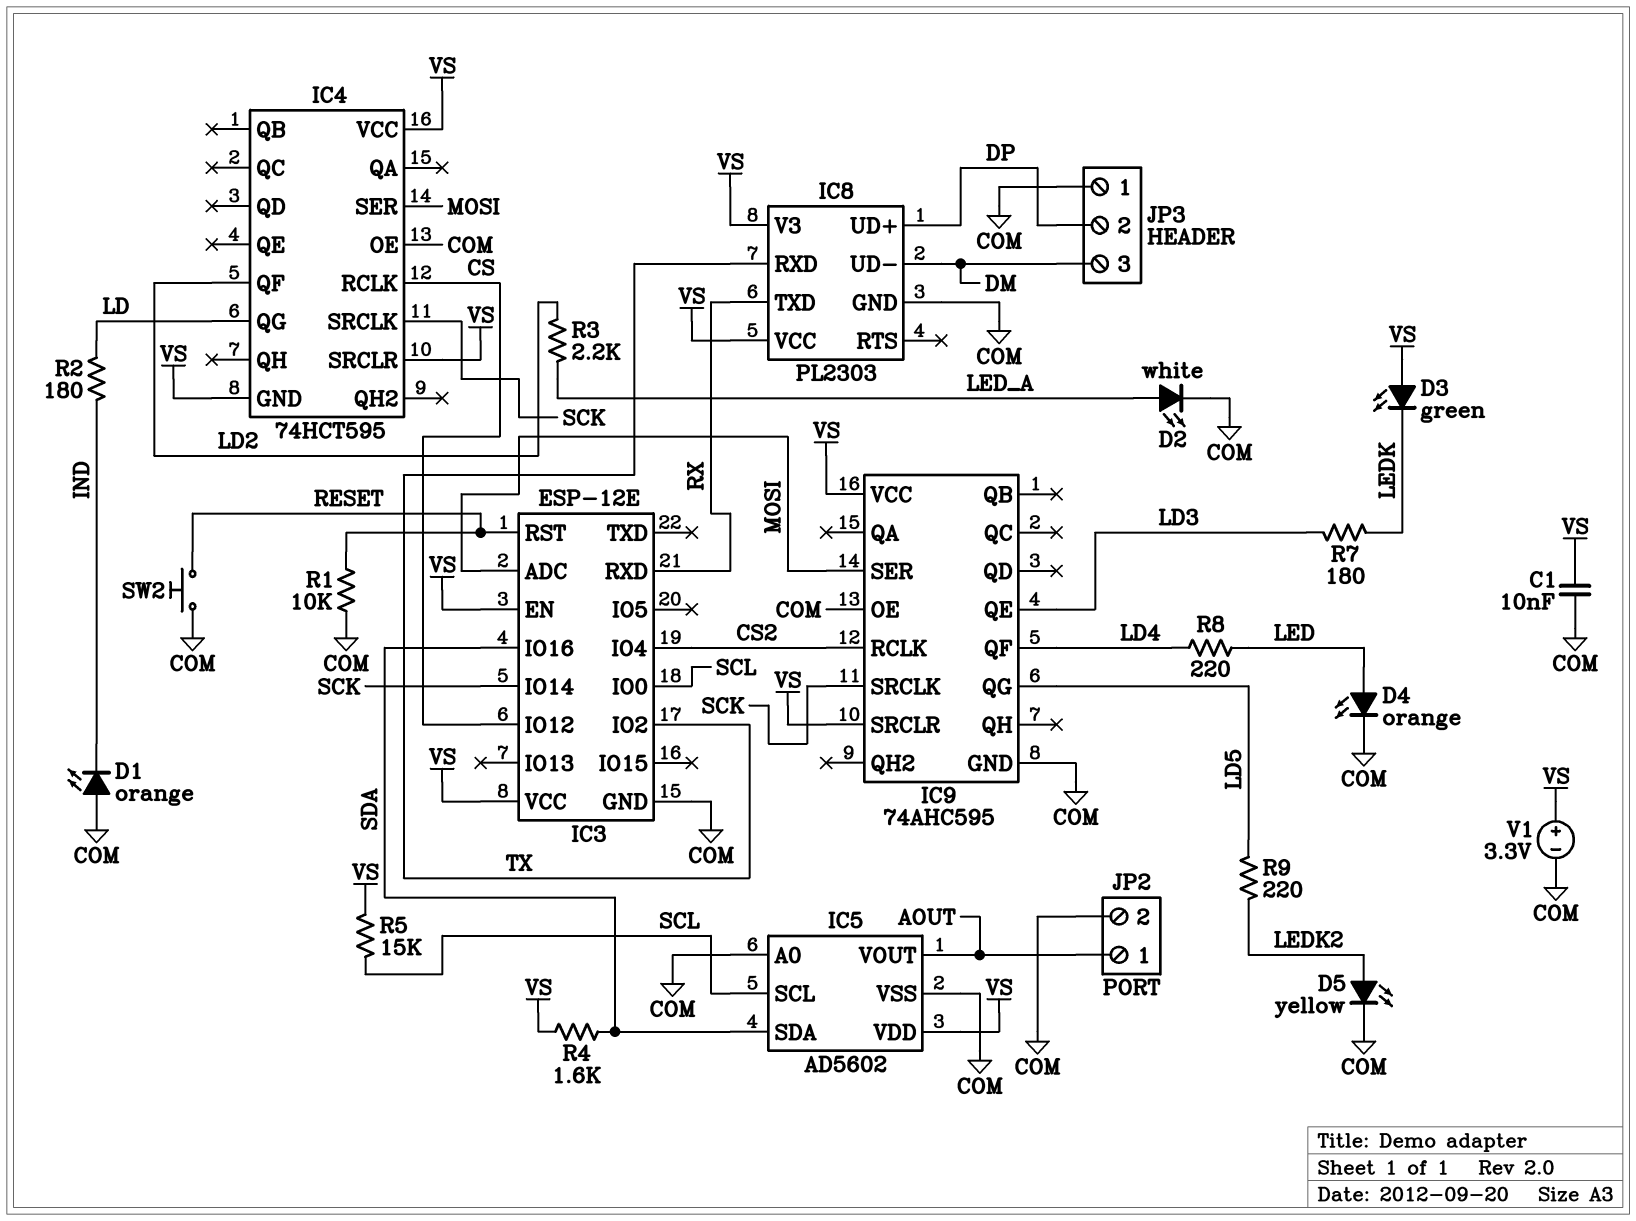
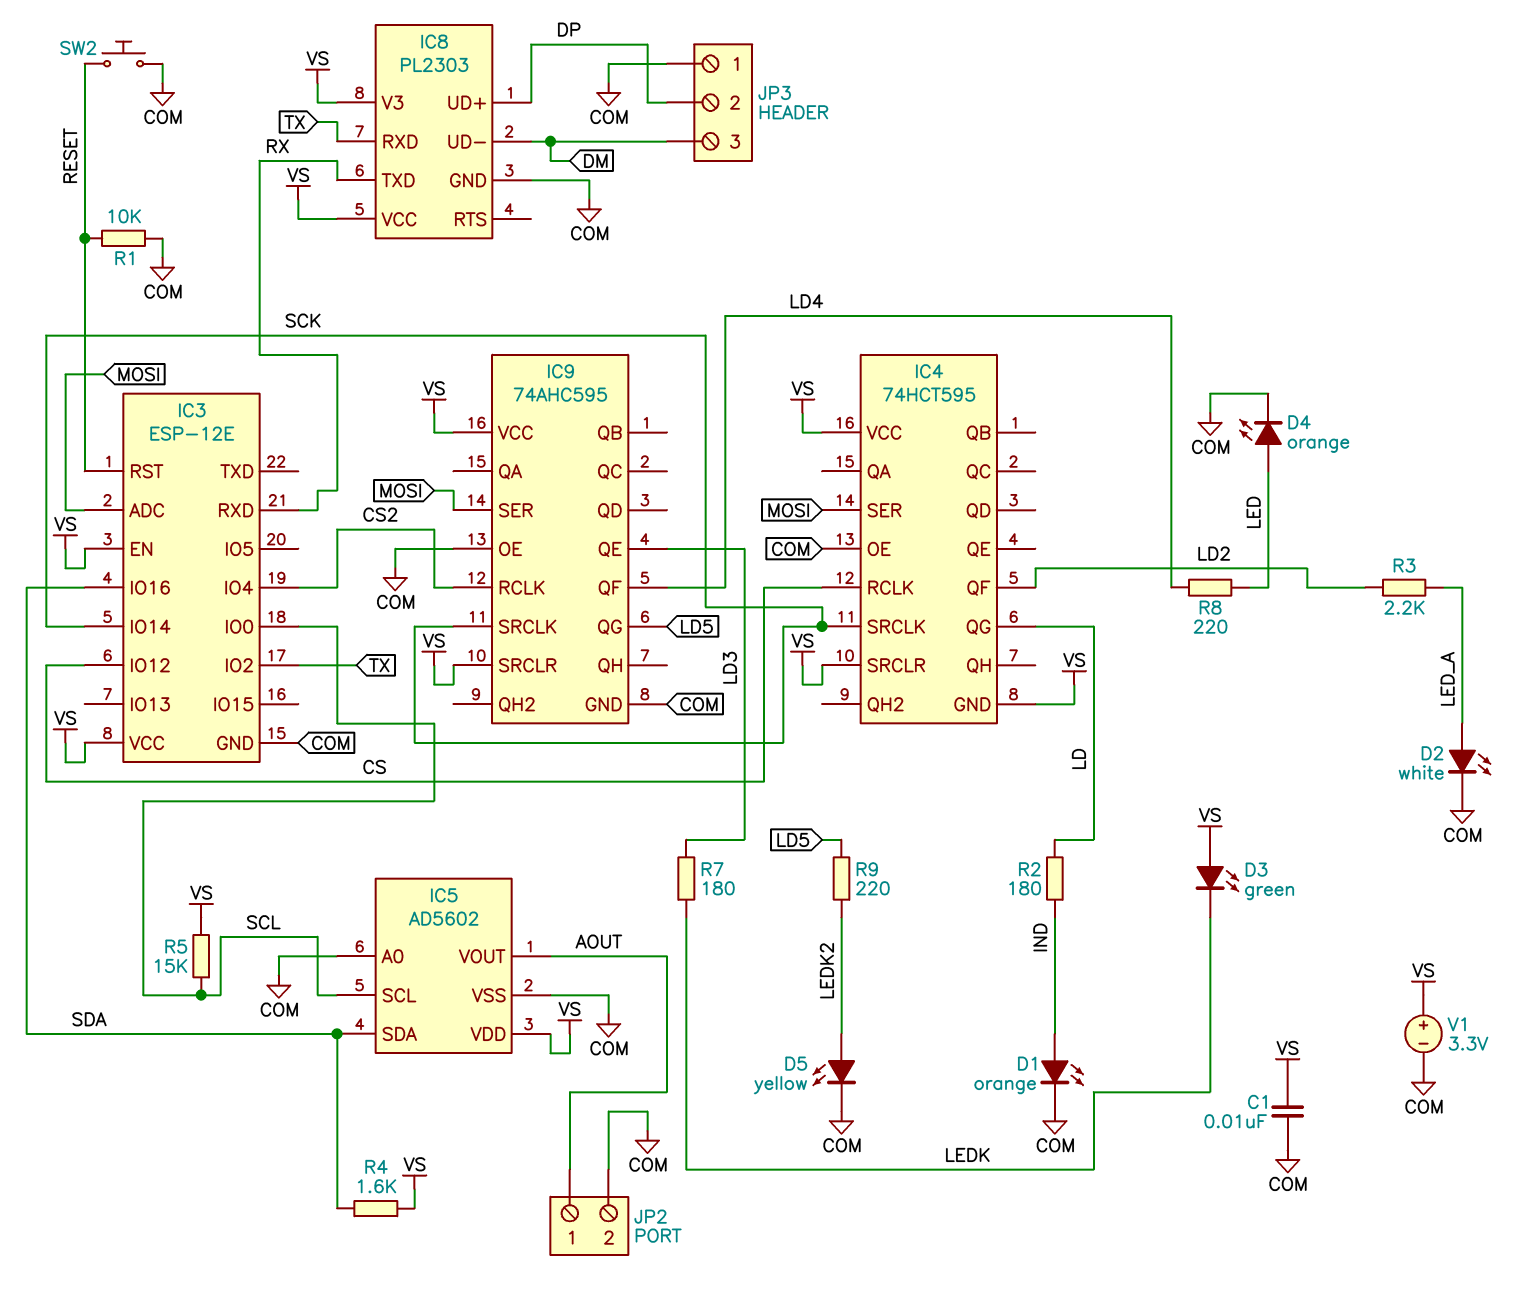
D1: LED orange (A COM, K IND) -> LED orange (A IND, K COM)

